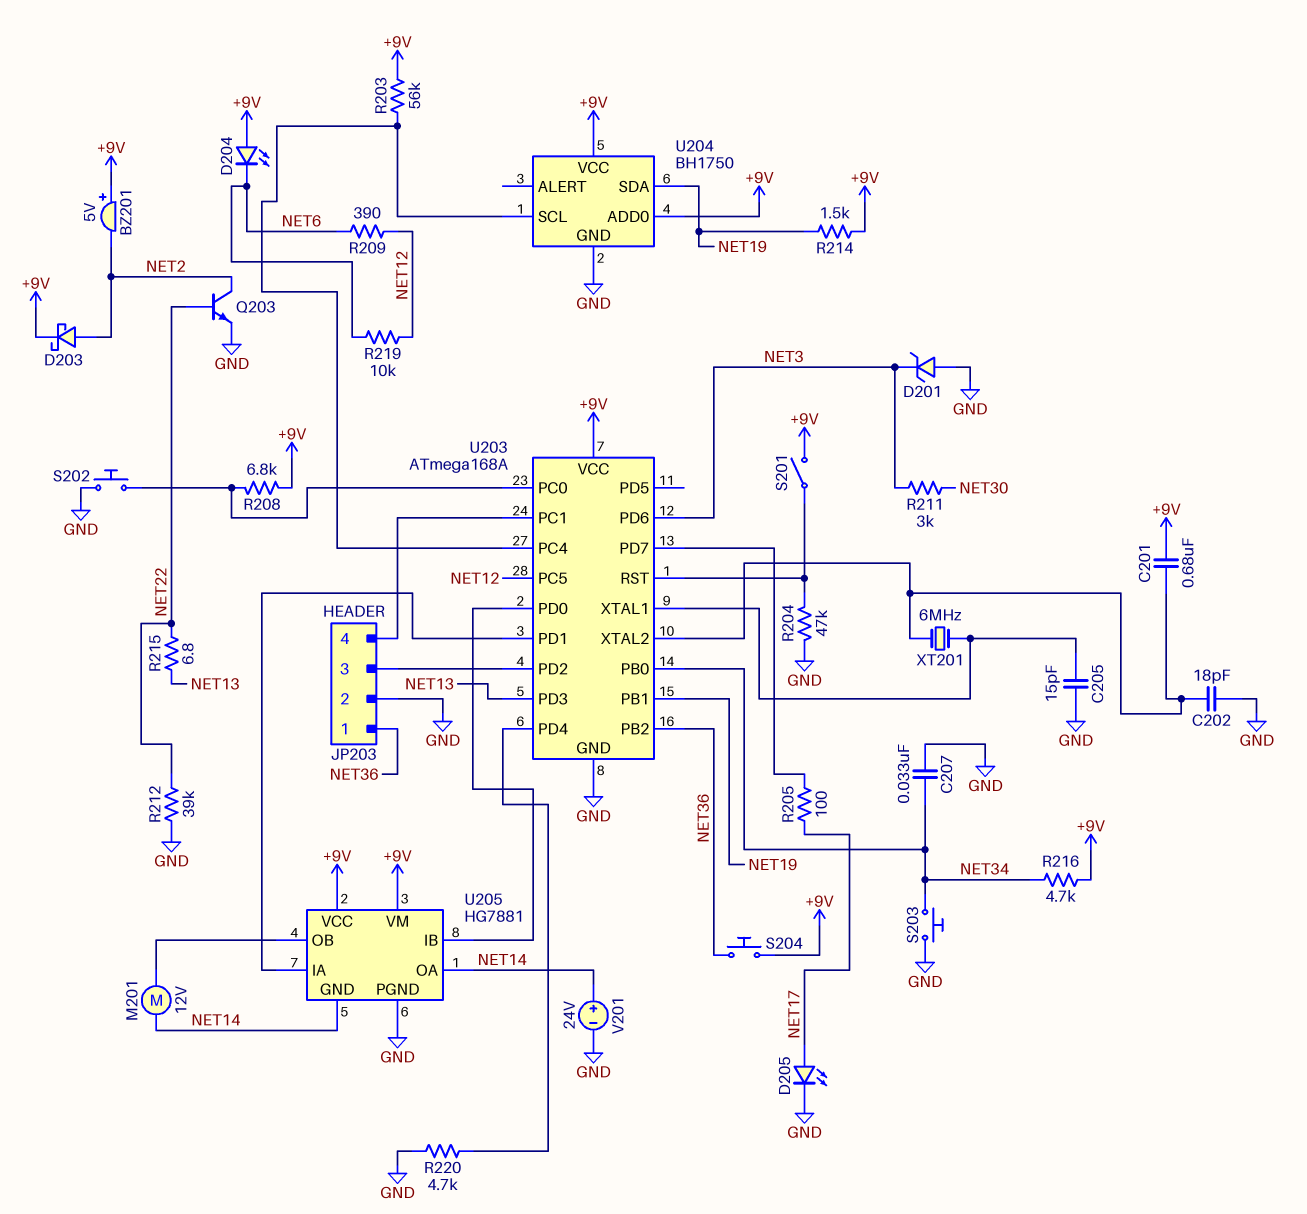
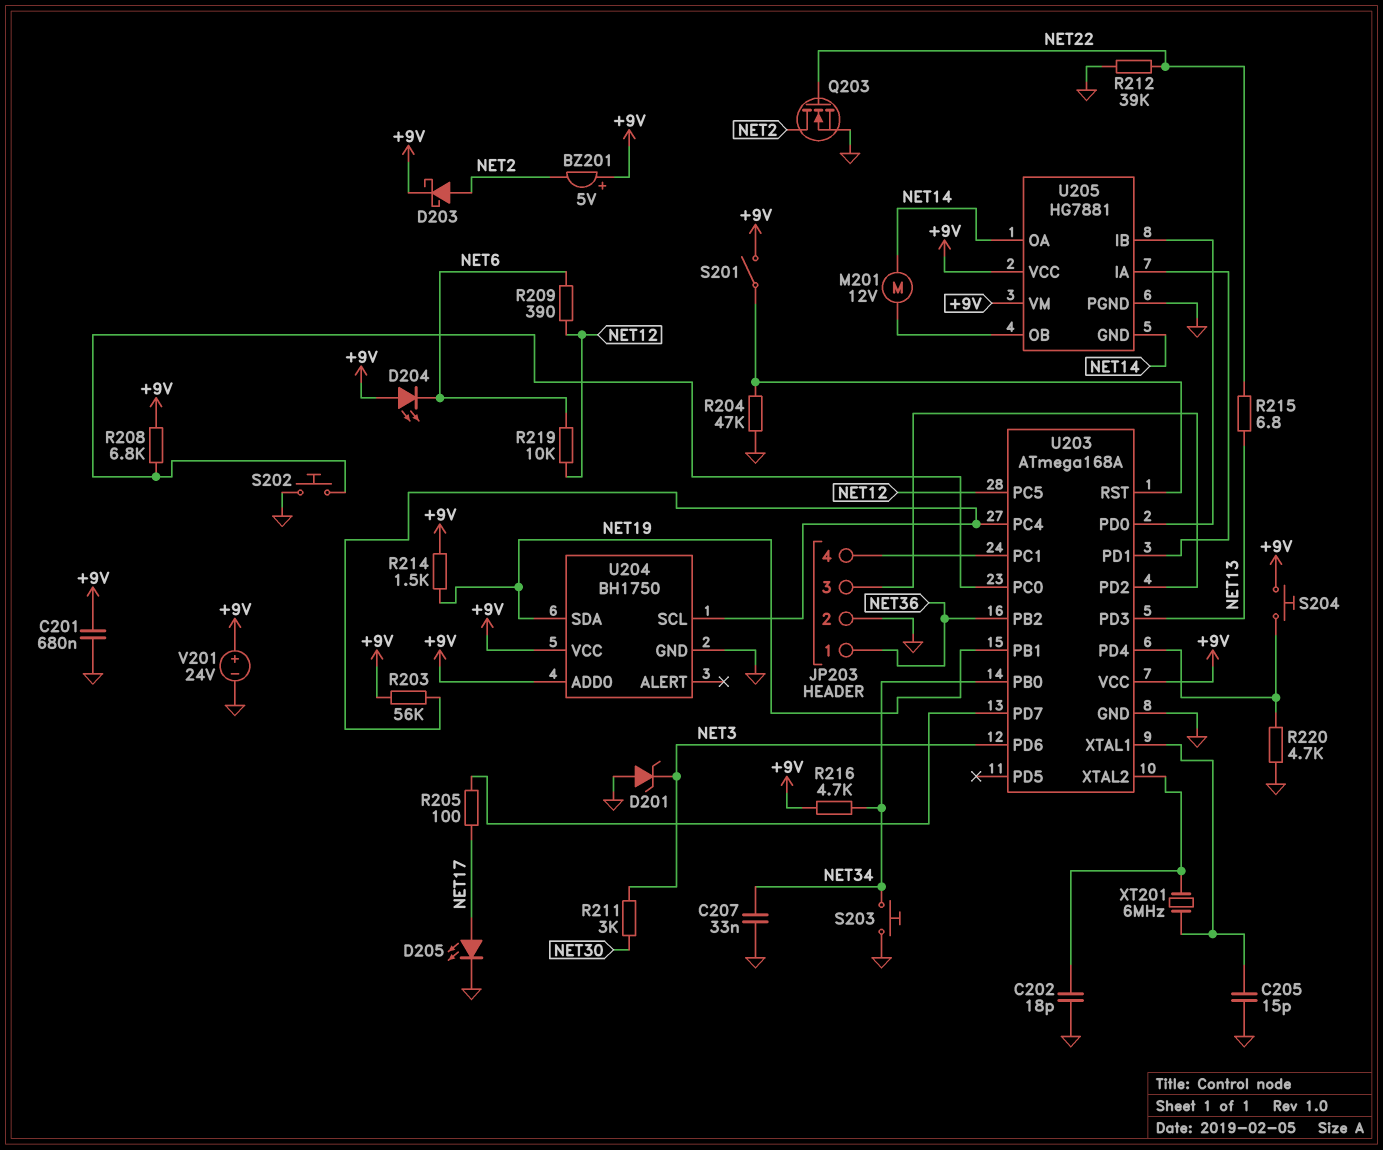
C201: 680nF (+9V, U203/XTAL2) -> 680nF (+9V, GND)
Q203: NPN (B NET22, C NET2, E GND) -> NMOS (G NET22, D NET2, S GND)
S204: button (+9V, NET36) -> button (+9V, U203/PD4)
V201: 24V (plus NET14, minus GND) -> 24V (plus +9V, minus GND)

